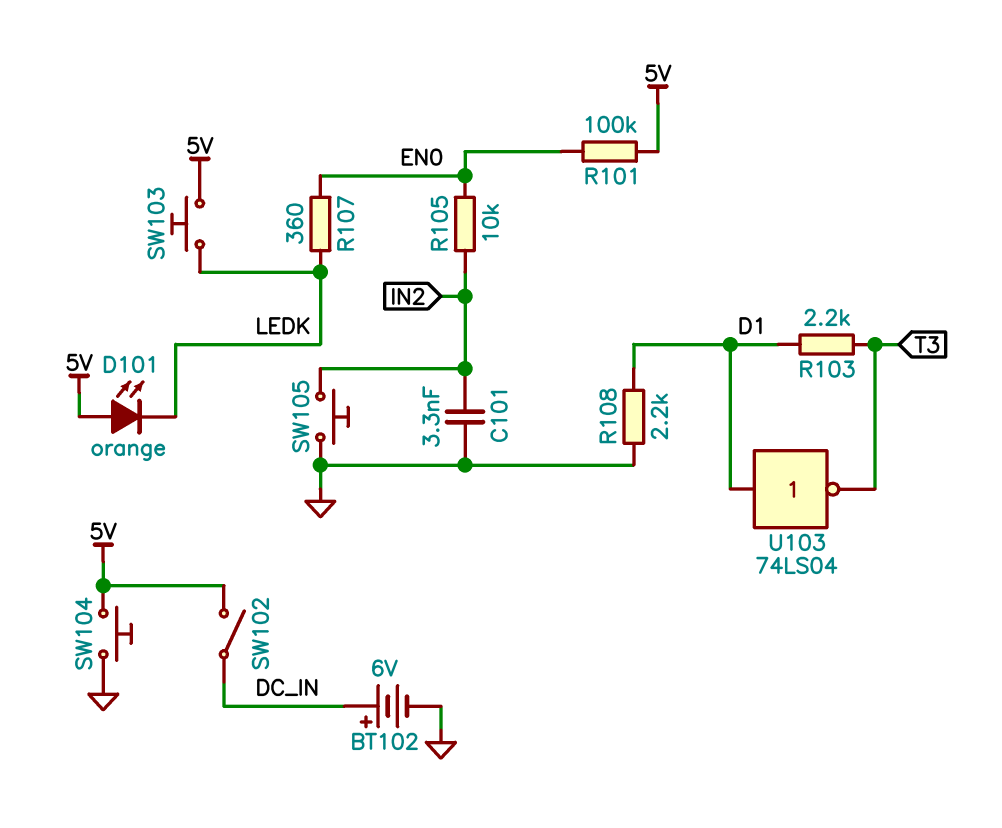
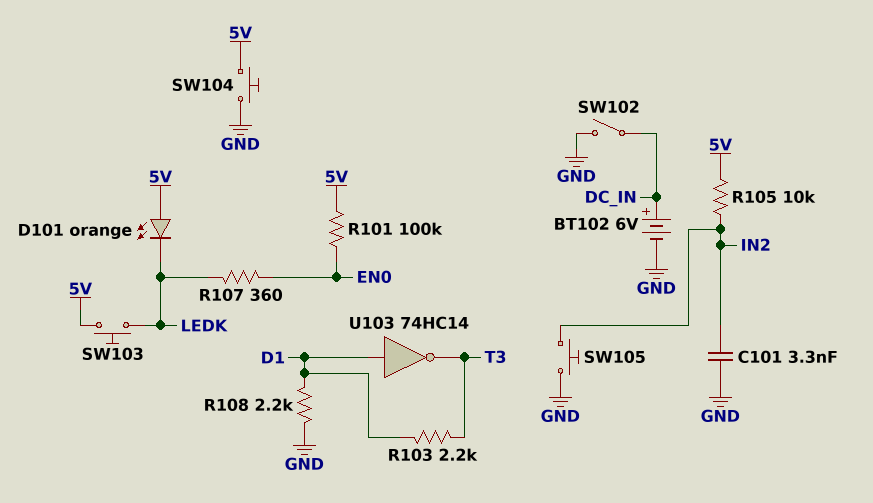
R105: 10k (EN0, IN2) -> 10k (5V, IN2)
SW102: switch (5V, DC_IN) -> switch (DC_IN, GND)
U103: NOT 74LS04 (in D1, out T3) -> NOT 74HC14 (in D1, out T3)

